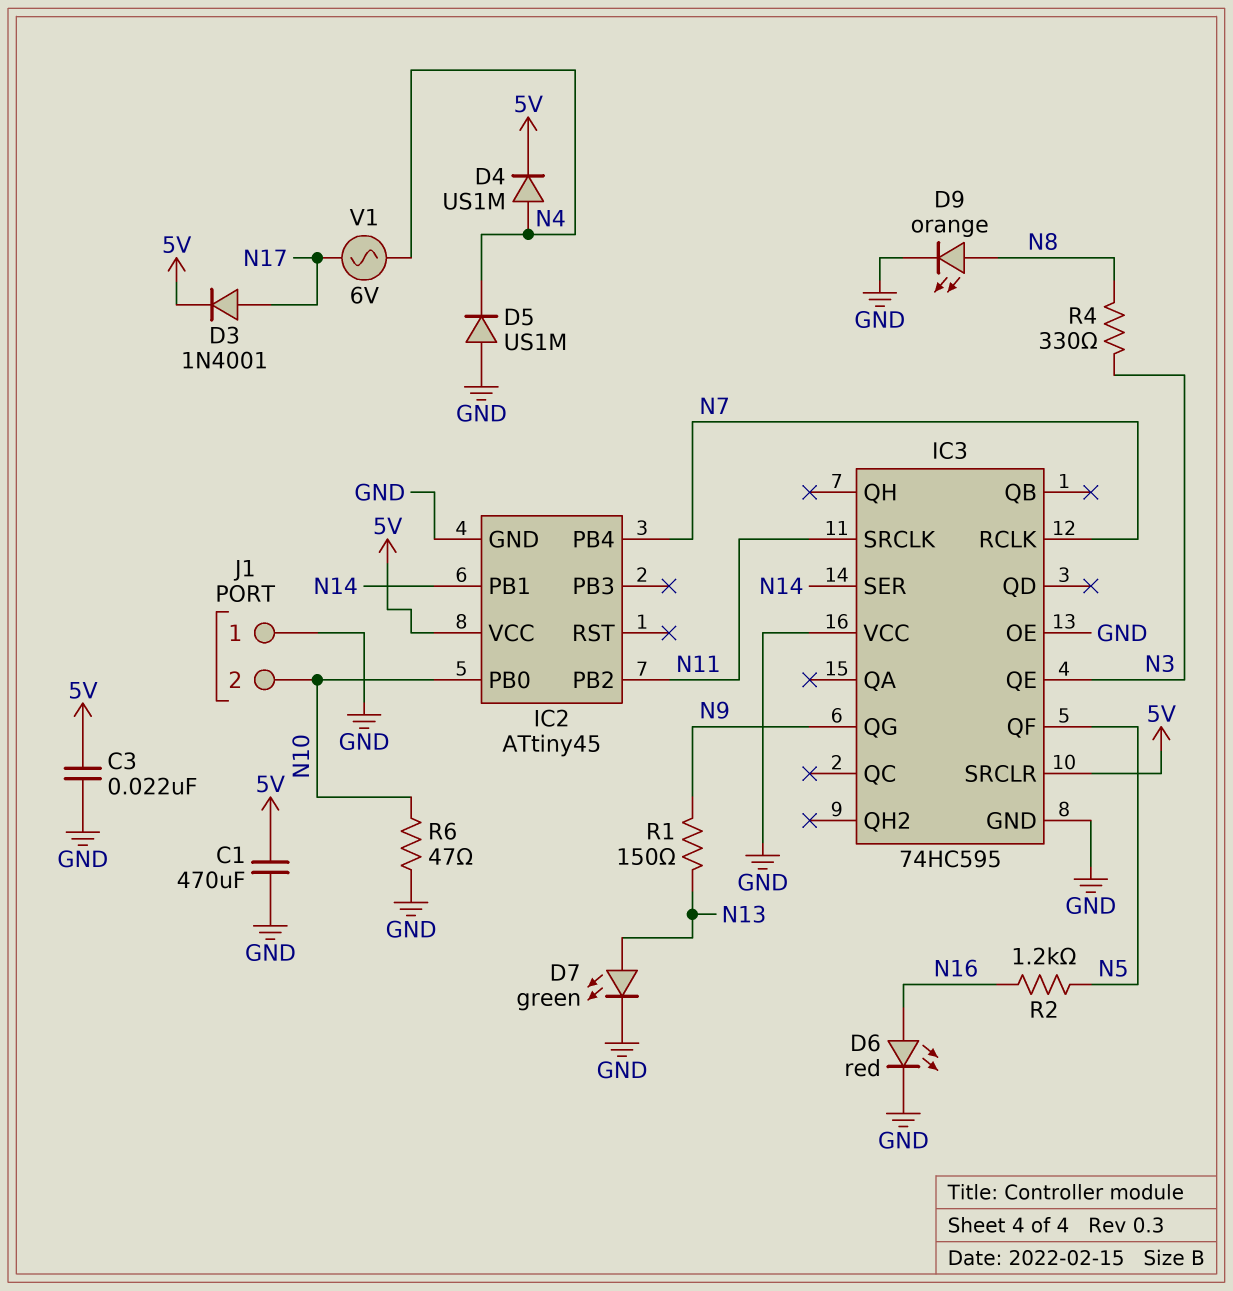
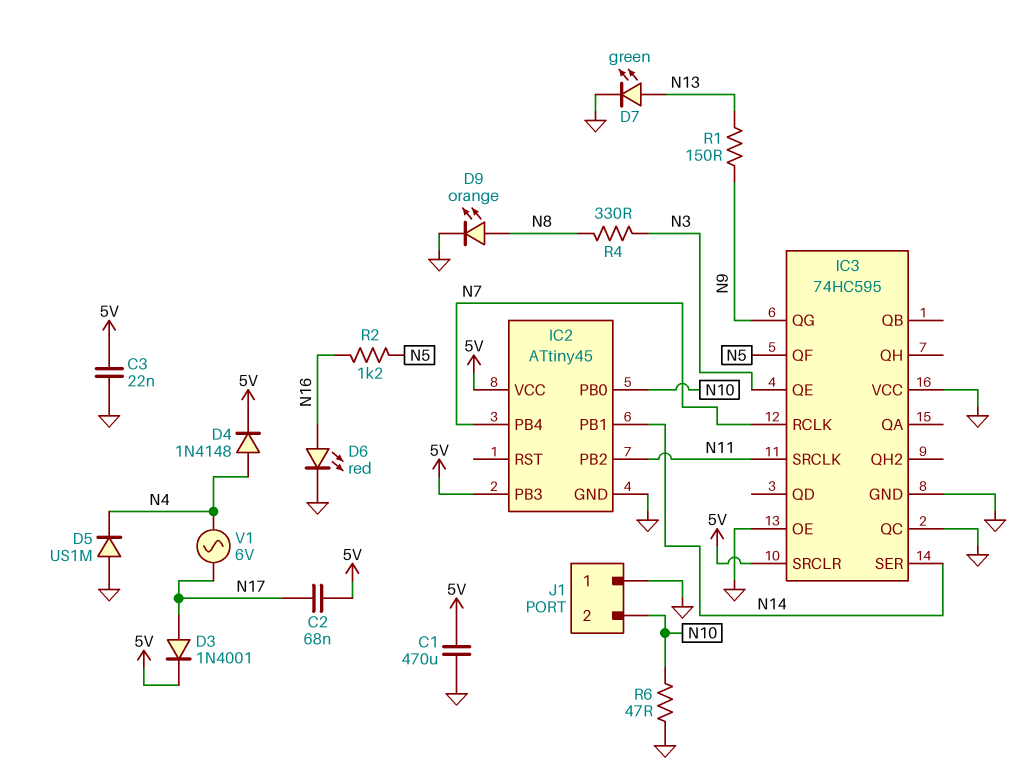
C2: none -> 68nF (5V, N17)
D4: diode US1M (A N4, K 5V) -> diode 1N4148 (A N4, K 5V)
IC2 pin PB3: none -> 5V
IC3 pin QC: none -> GND

